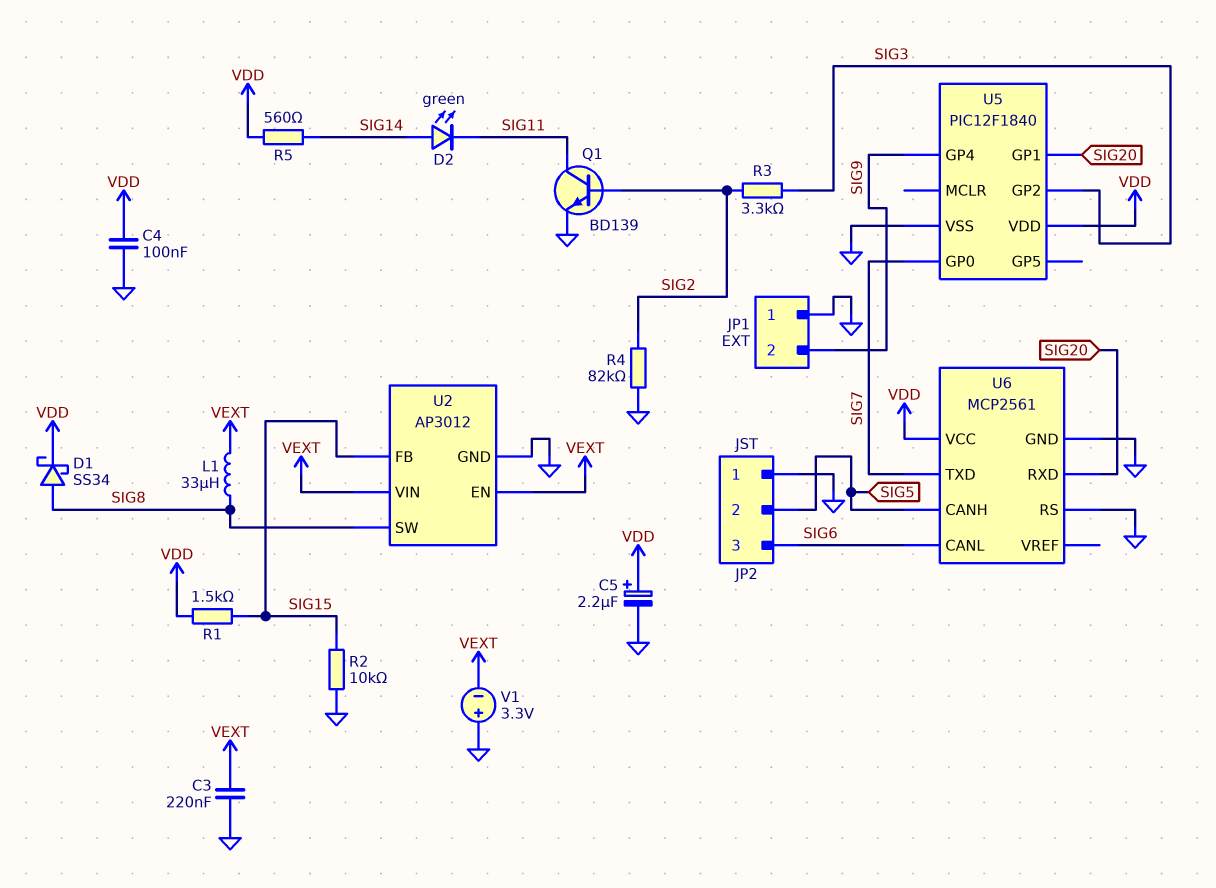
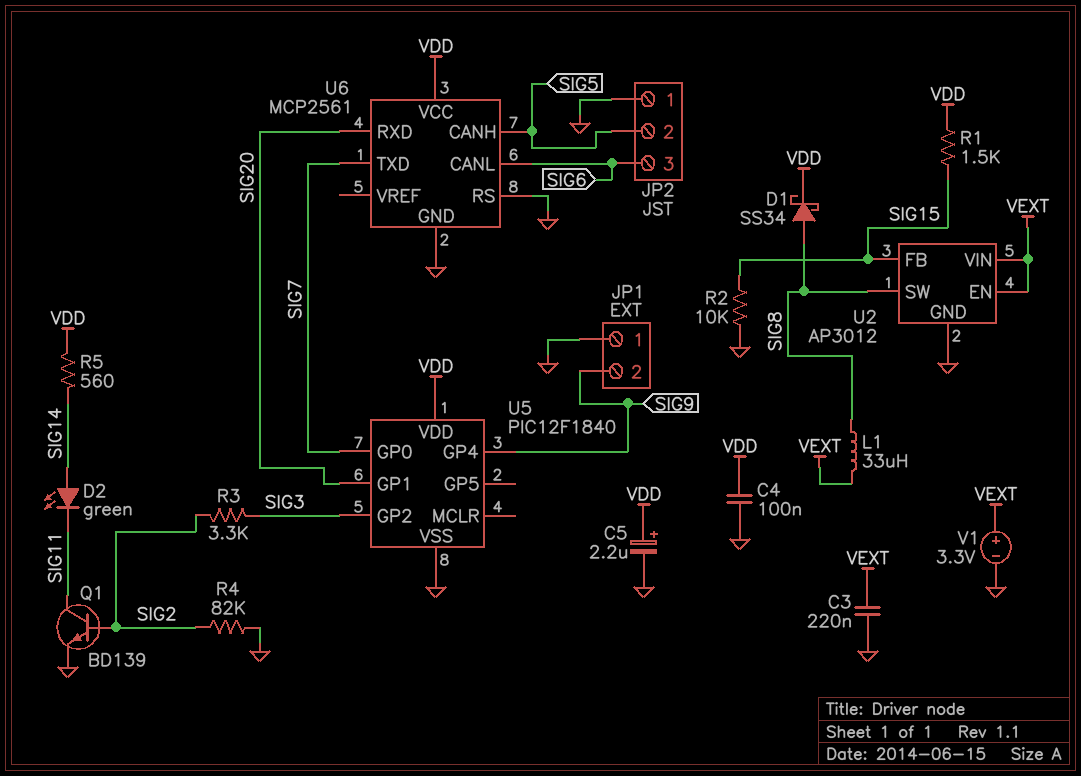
V1: 3.3V (plus GND, minus VEXT) -> 3.3V (plus VEXT, minus GND)

